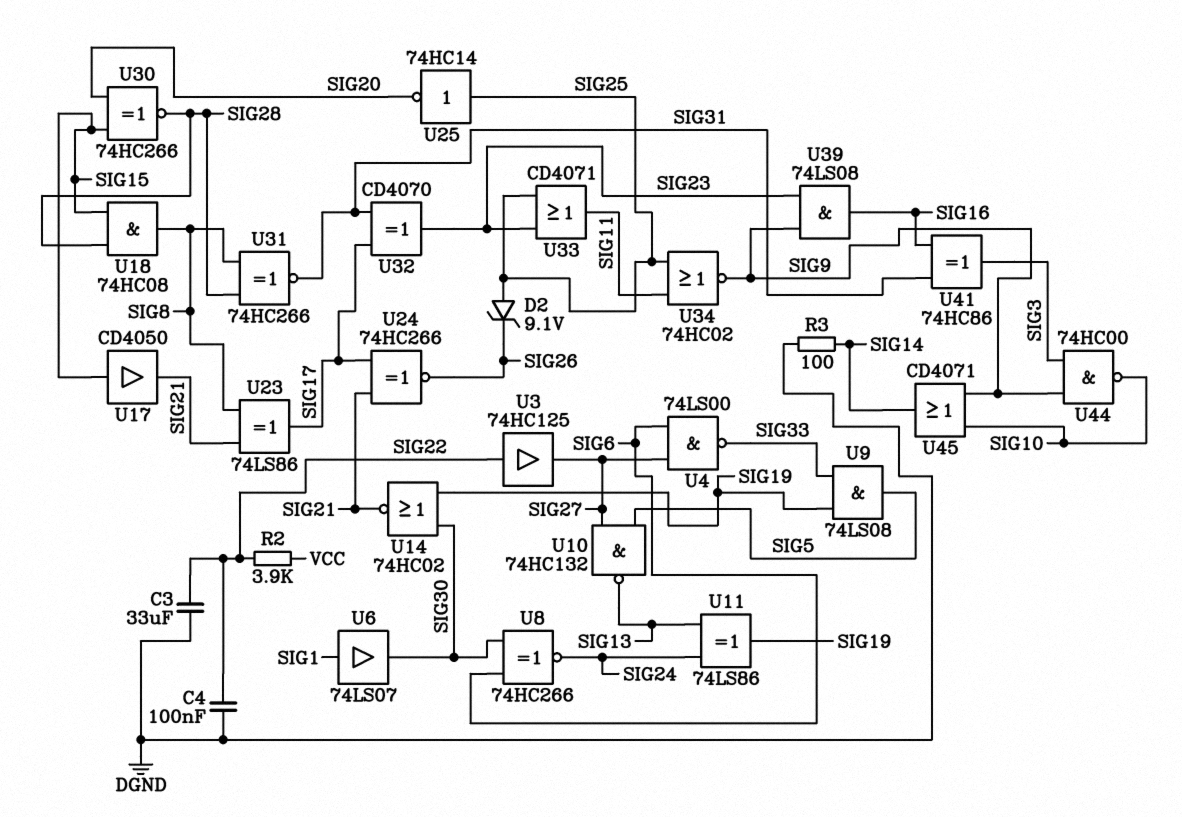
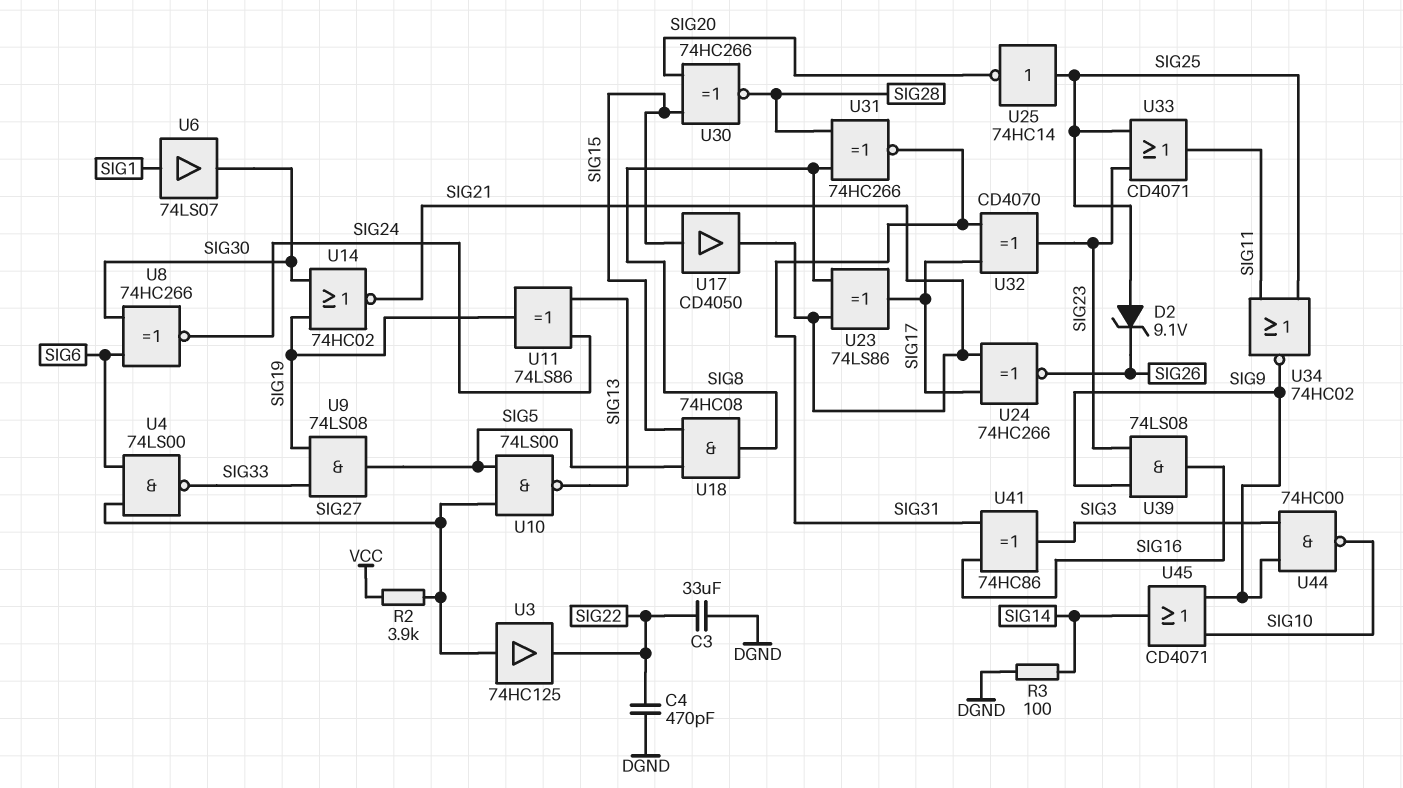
C4: 100nF (DGND, SIG22) -> 470pF (DGND, SIG22)
R2: 3.9k (SIG22, VCC) -> 3.9k (SIG27, VCC)
U3: buffer 74HC125 (in SIG22, out SIG27) -> buffer 74HC125 (in SIG27, out SIG22)
U10: NAND 74HC132 (in SIG5, in SIG27, out SIG13) -> NAND 74LS00 (in SIG5, in SIG27, out SIG13)
U18: AND 74HC08 (in SIG15, in SIG28, out SIG8) -> AND 74HC08 (in SIG5, in SIG15, out SIG8)

